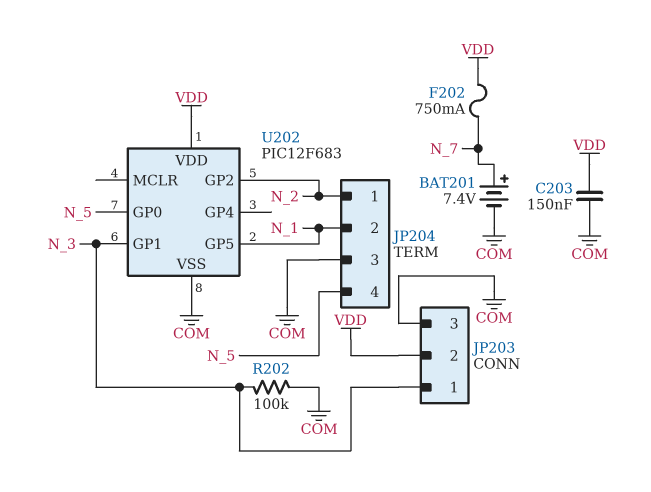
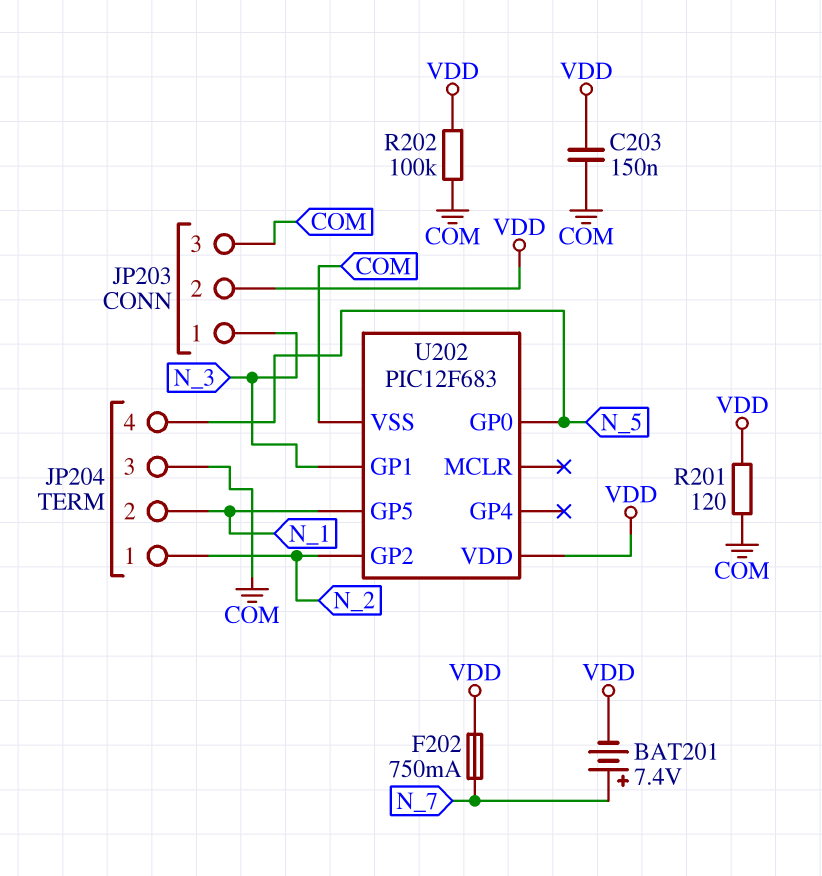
BAT201: 7.4V (plus N_7, minus COM) -> 7.4V (plus N_7, minus VDD)
R201: none -> 120 (COM, VDD)
R202: 100k (COM, N_3) -> 100k (COM, VDD)

